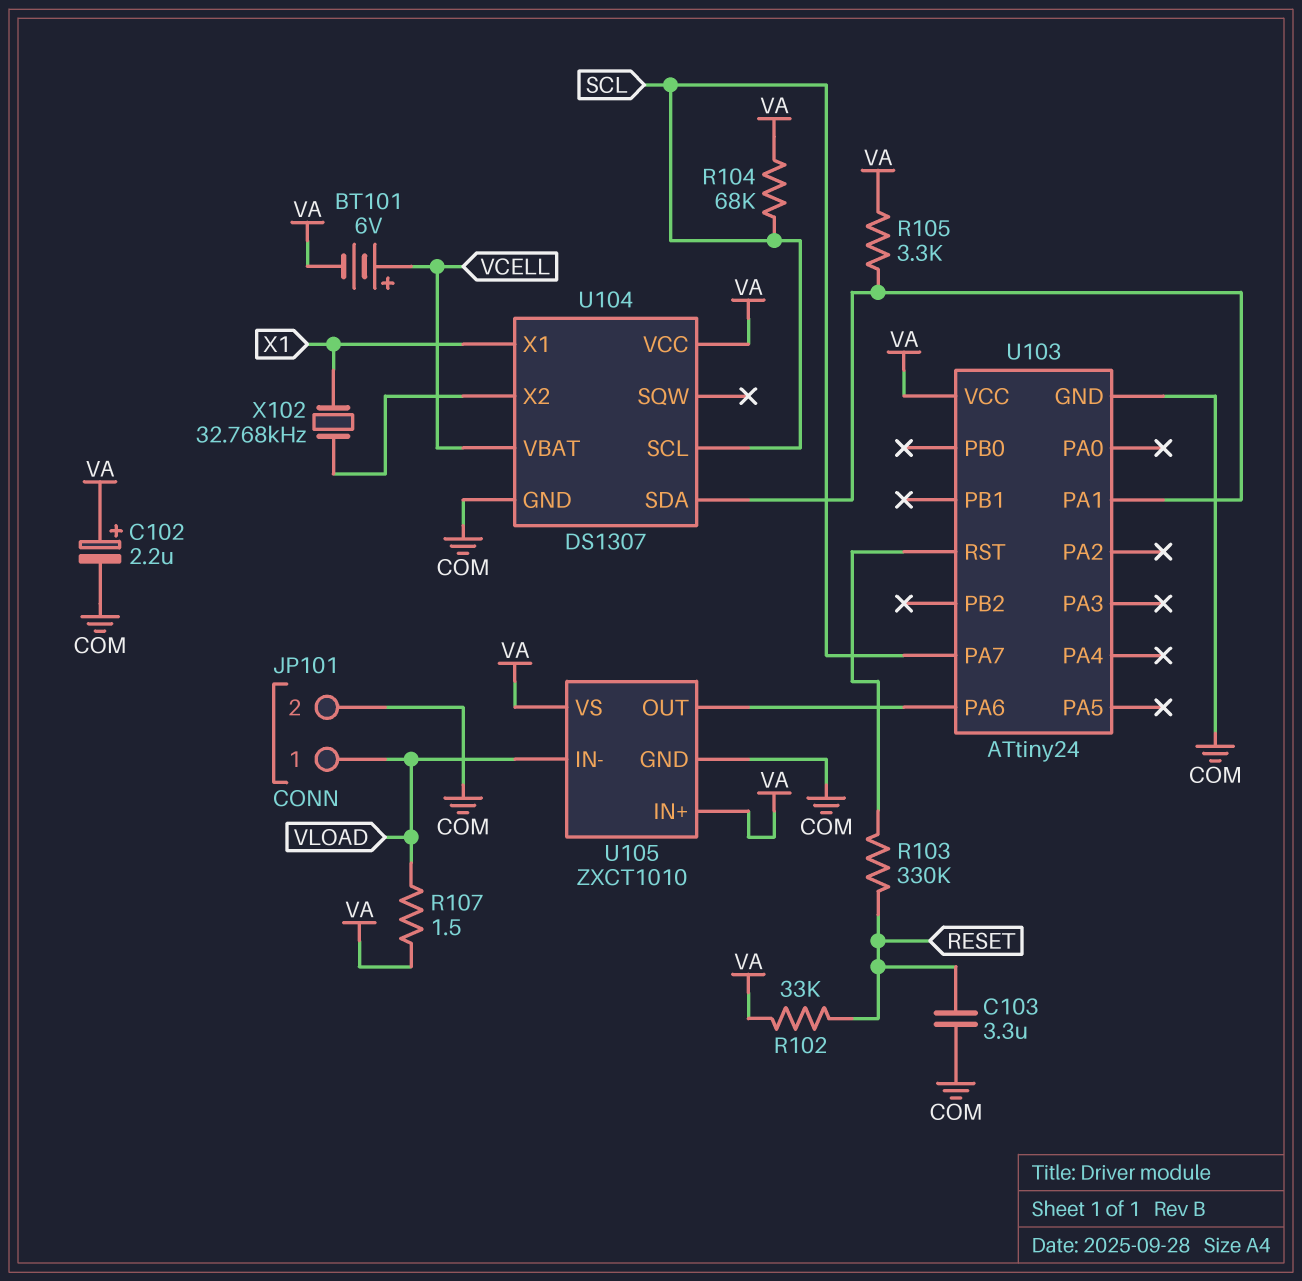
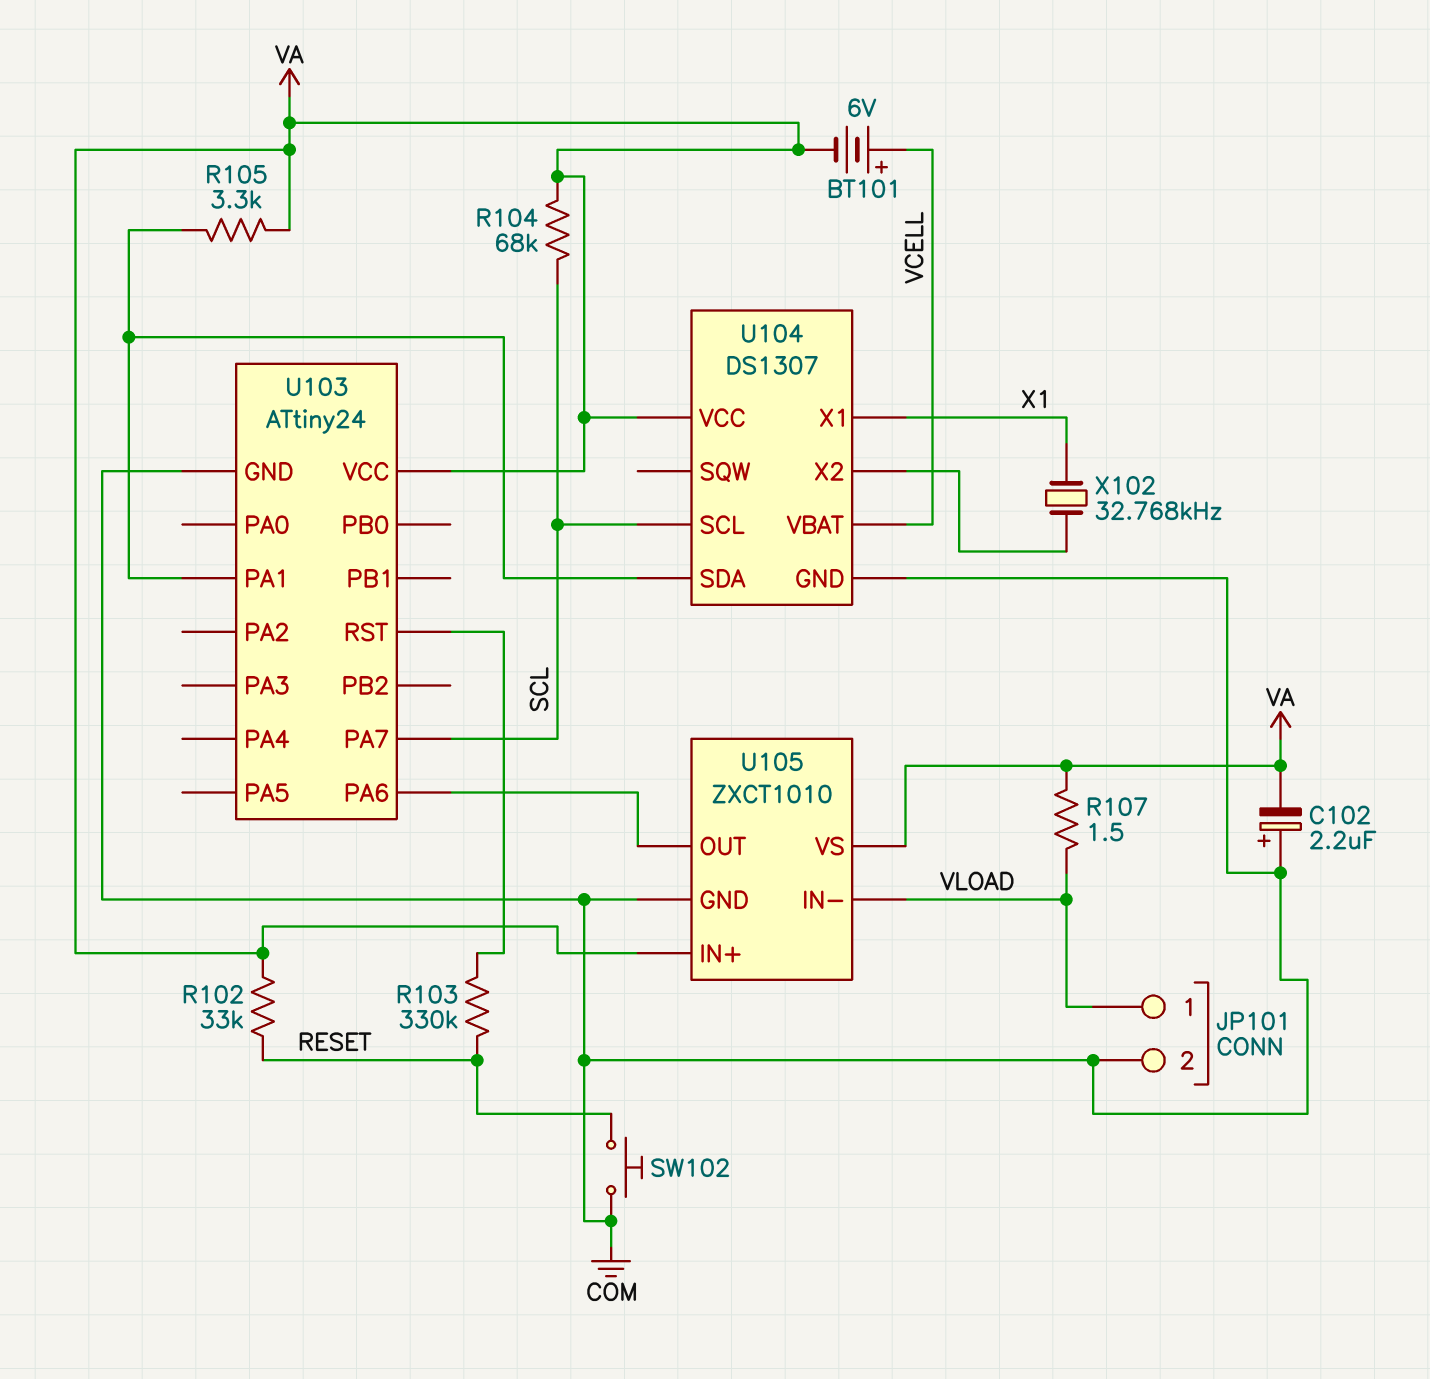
C102: 2.2uF (plus VA, minus COM) -> 2.2uF (plus COM, minus VA)
C103: 3.3uF (COM, RESET) -> none
SW102: none -> button (COM, RESET)

